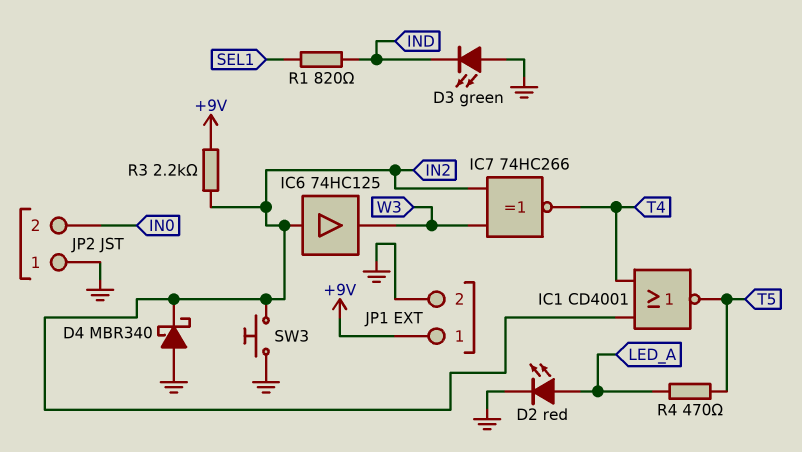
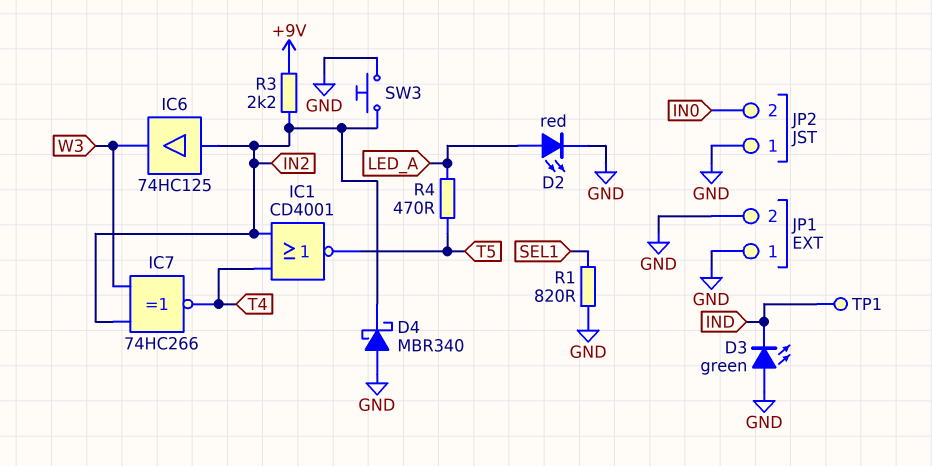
JP1 pin 1: +9V -> GND
R1: 820 (IND, SEL1) -> 820 (GND, SEL1)
TP1: none -> test point (IND)

